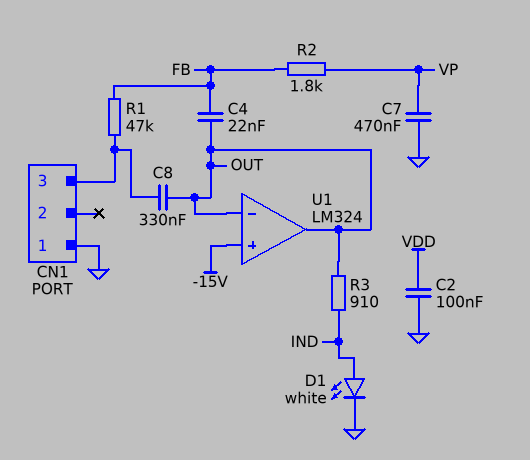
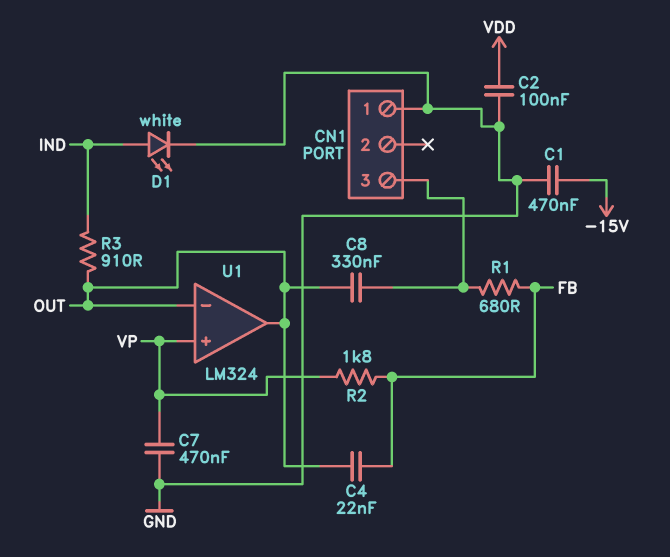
C1: none -> 470nF (-15V, GND)
R1: 47k (CN1/3, FB) -> 680 (CN1/3, FB)
U1 pin in+: -15V -> VP

